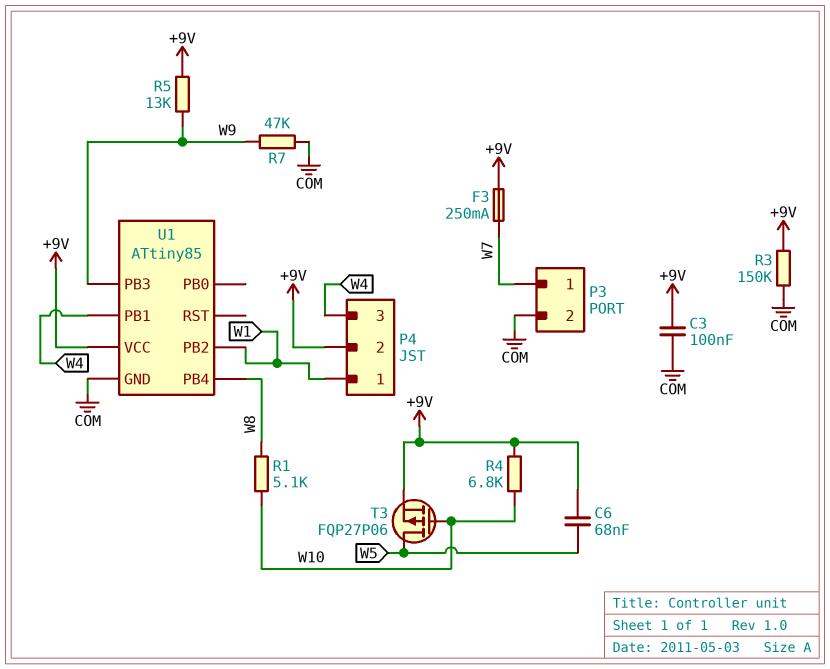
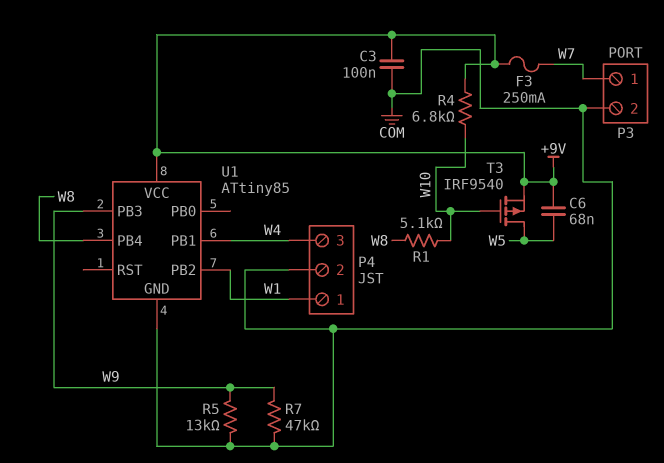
P4 pin 2: +9V -> COM
R3: 150k (+9V, COM) -> none
R5: 13k (+9V, W9) -> 13k (COM, W9)
T3: PMOS FQP27P06 (G W10, D W5, S +9V) -> PMOS IRF9540 (G W10, D W5, S +9V)

